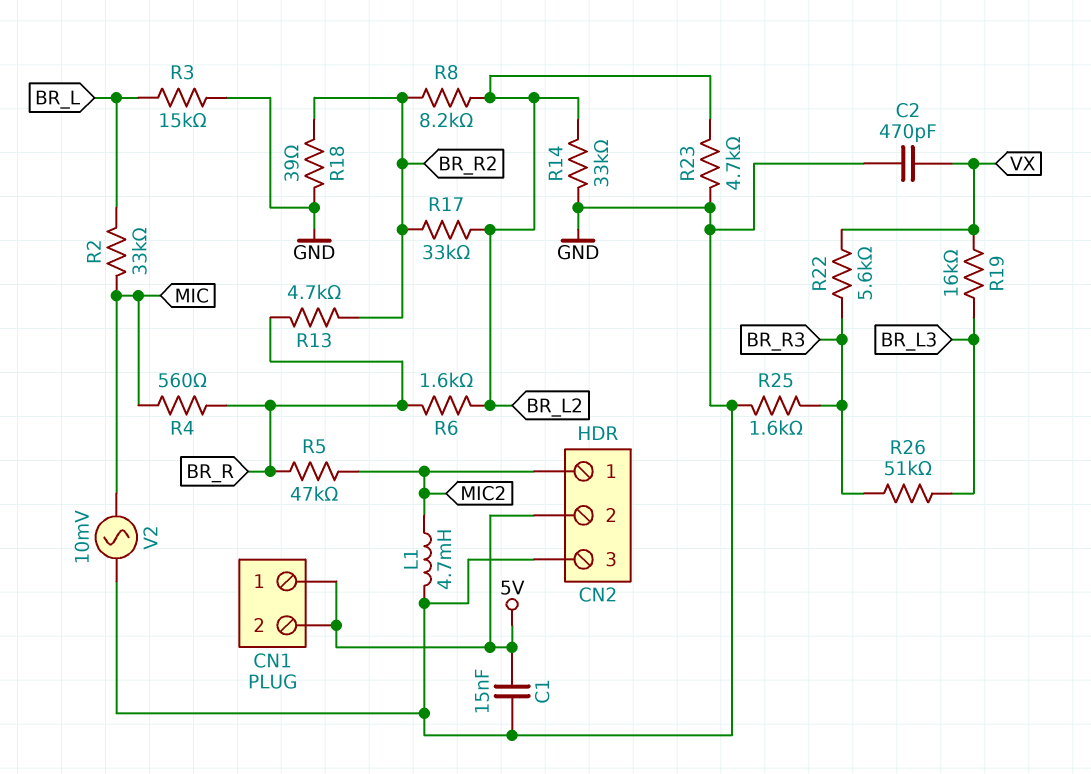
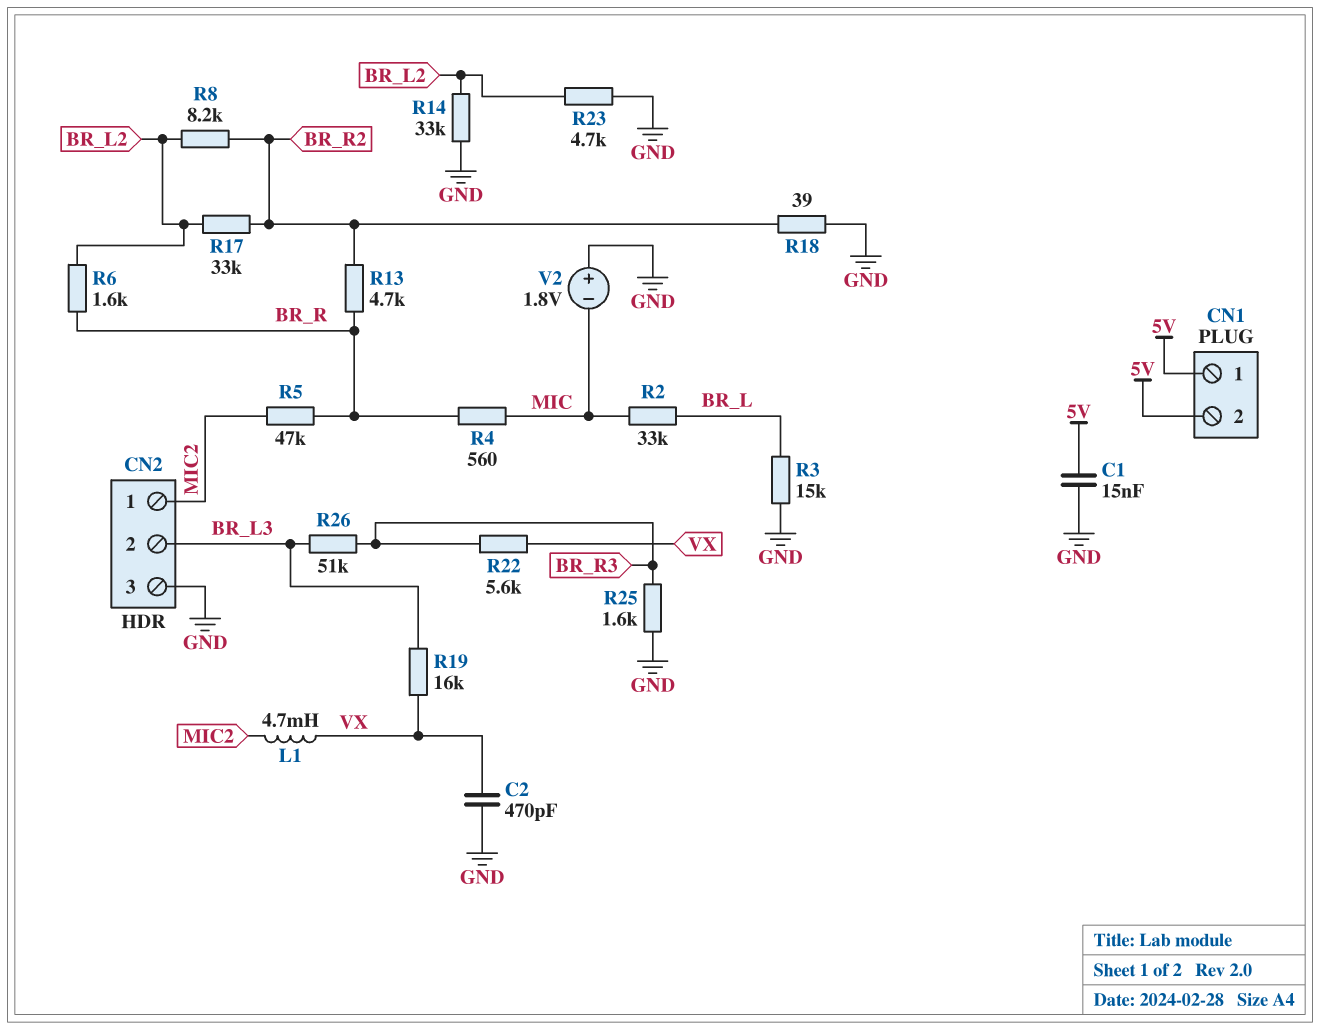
CN2 pin 2: 5V -> BR_L3
L1: 4.7mH (GND, MIC2) -> 4.7mH (MIC2, VX)
V2: AC 10mV (GND, MIC) -> 1.8V (plus GND, minus MIC)

